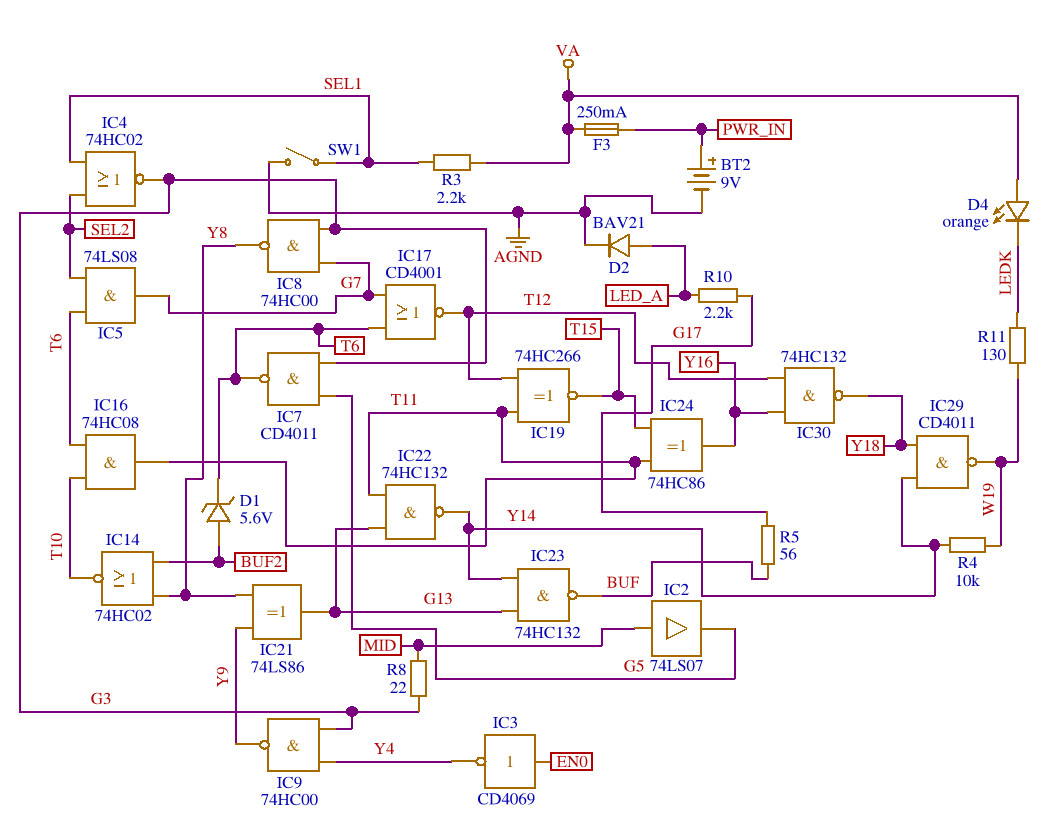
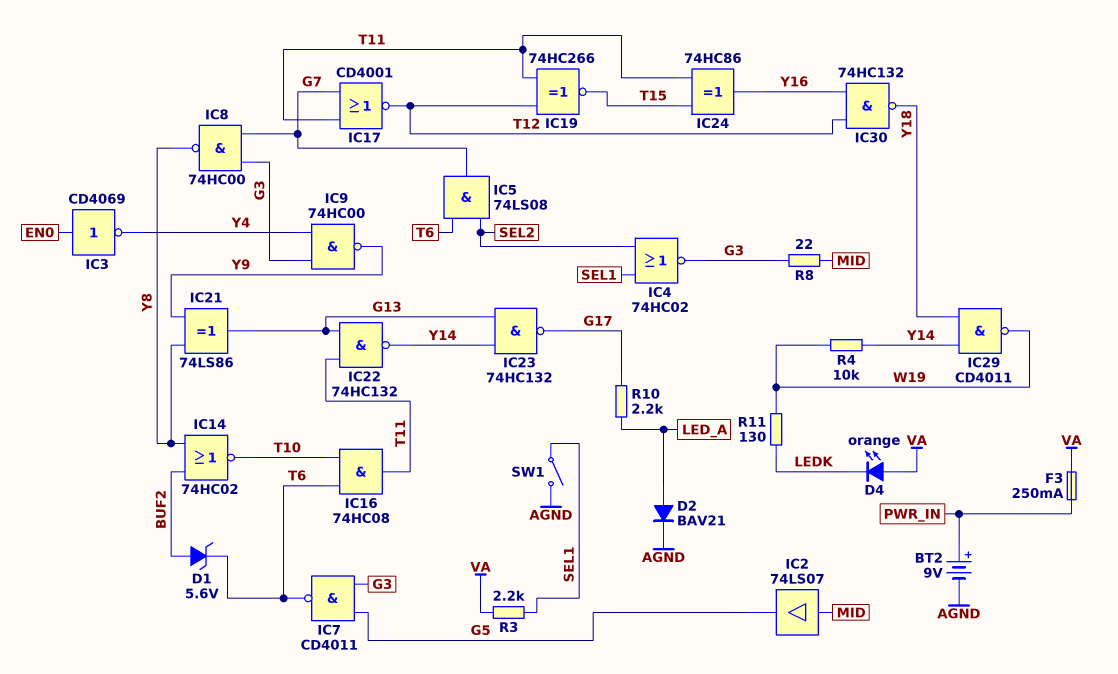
IC17: NOR CD4001 (in G7, in T6, out T12) -> NOR CD4001 (in G7, in T11, out T12)
IC23: NAND 74HC132 (in G13, in Y14, out BUF) -> NAND 74HC132 (in G13, in Y14, out G17)
R5: 56 (BUF, G17) -> none

